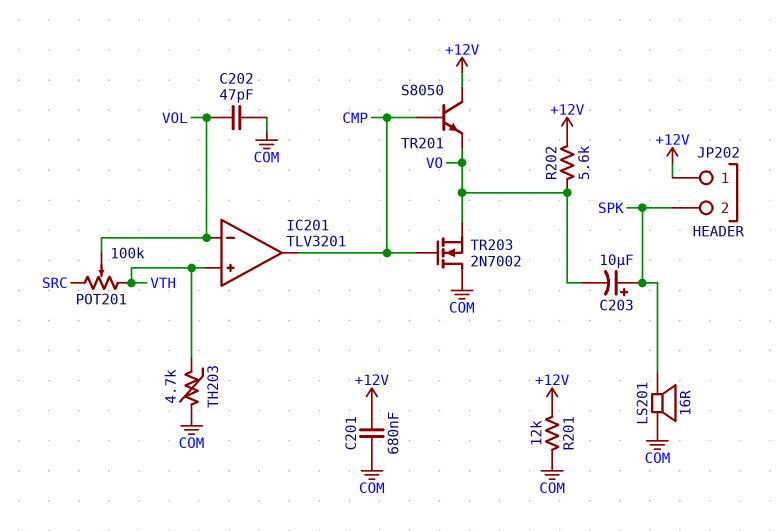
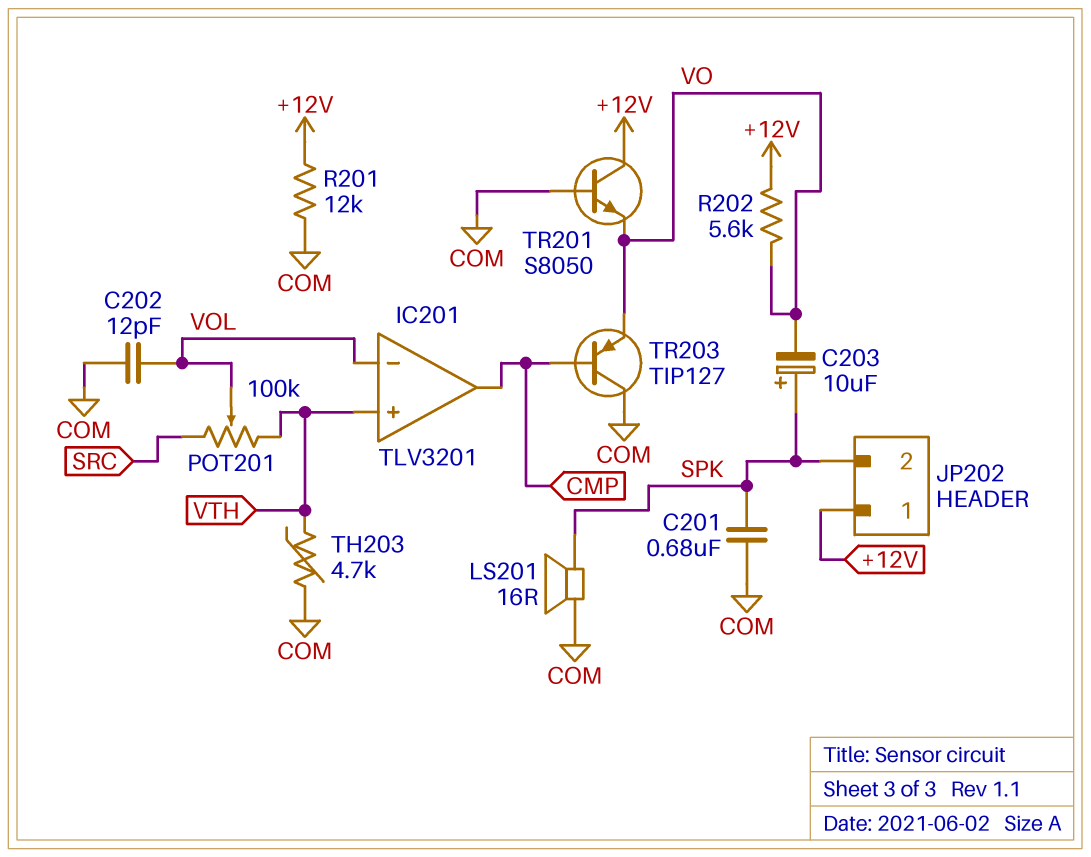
C201: 680nF (+12V, COM) -> 680nF (COM, SPK)
C202: 47pF (COM, VOL) -> 12pF (COM, VOL)
TR201: NPN S8050 (B CMP, C +12V, E VO) -> NPN S8050 (B COM, C +12V, E VO)
TR203: NMOS 2N7002 (G CMP, D COM, S VO) -> PNP TIP127 (B CMP, C COM, E VO)

